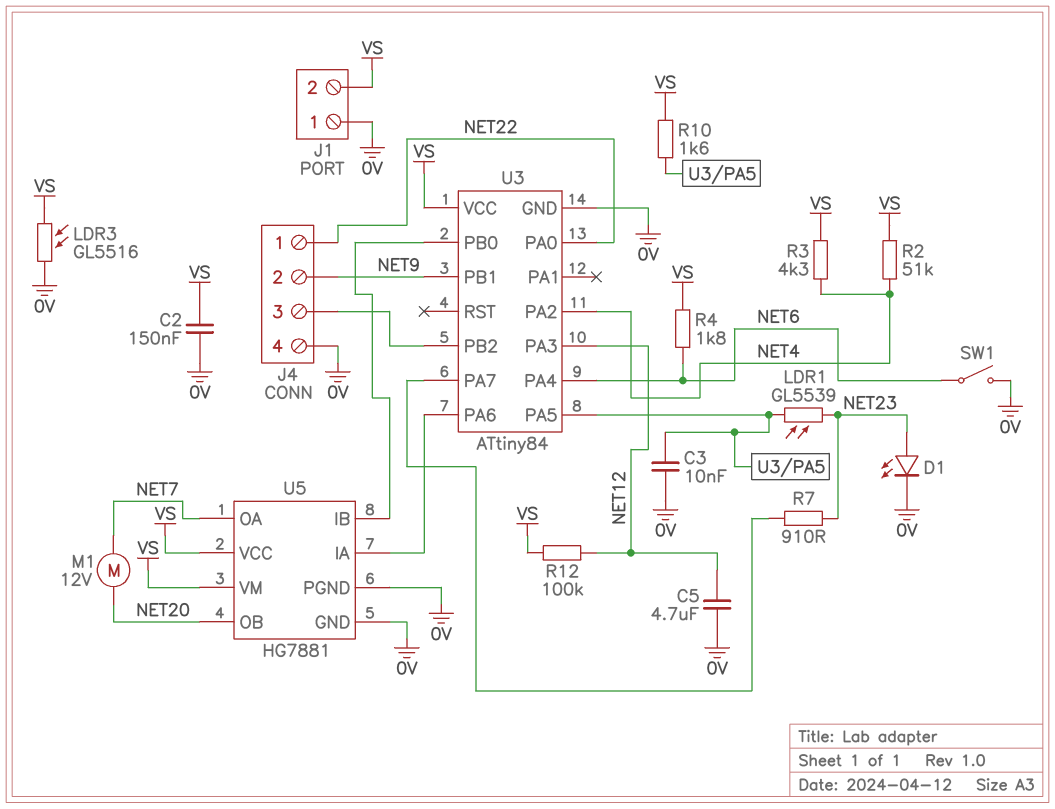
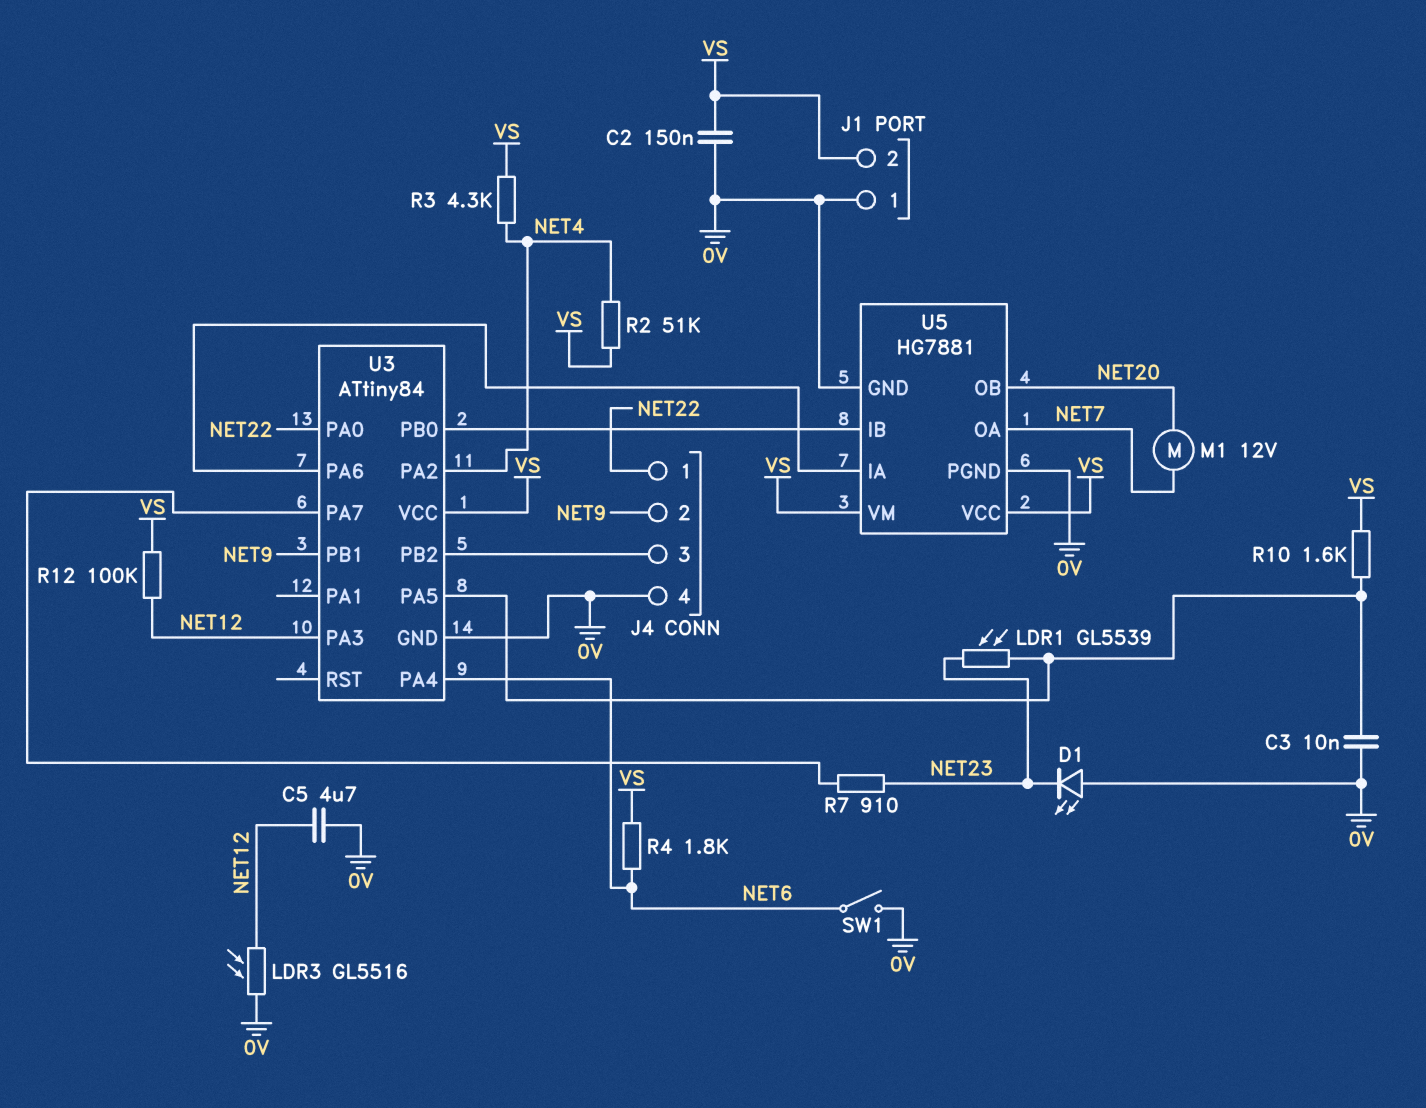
D1: LED (A NET23, K 0V) -> LED (A 0V, K NET23)
LDR3: GL5516 (0V, VS) -> GL5516 (0V, NET12)

